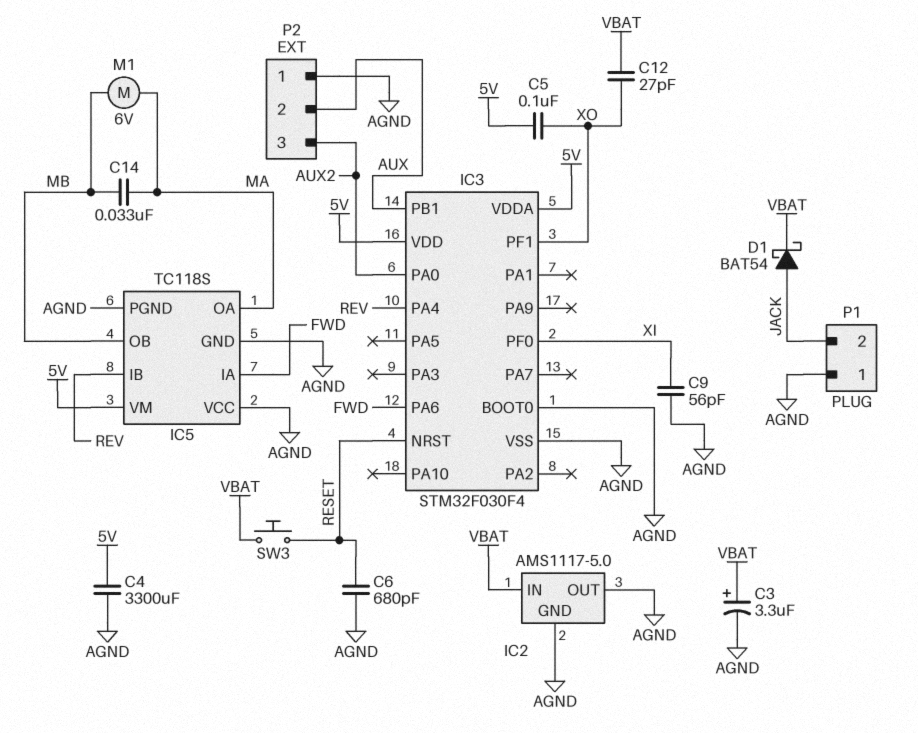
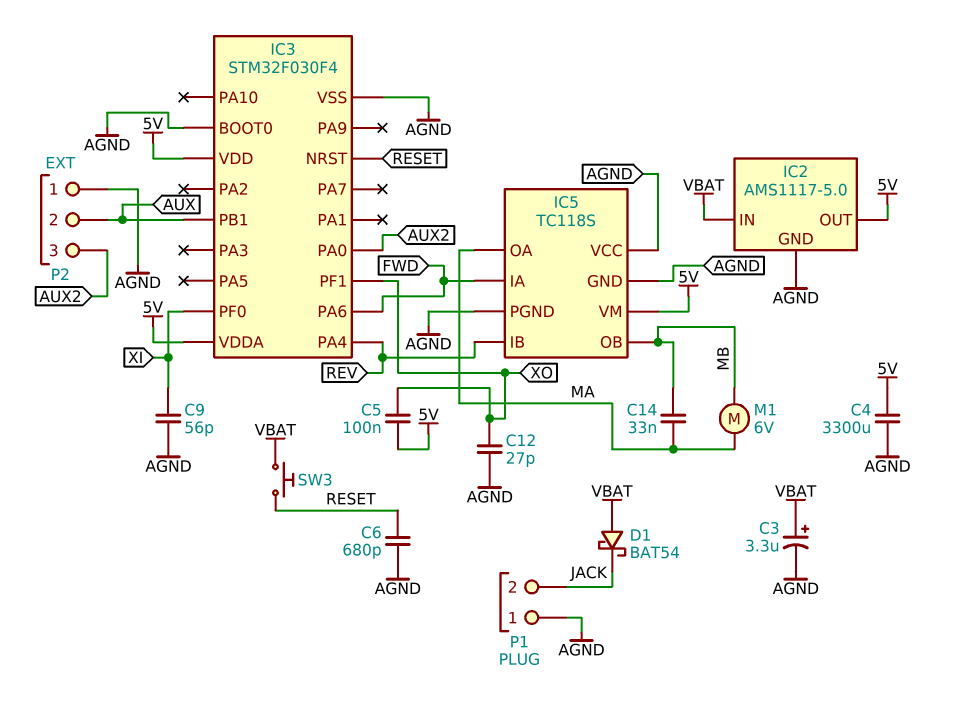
C12: 27pF (VBAT, XO) -> 27pF (AGND, XO)
D1: schottky BAT54 (A JACK, K VBAT) -> schottky BAT54 (A VBAT, K JACK)
IC2 pin OUT: AGND -> 5V

